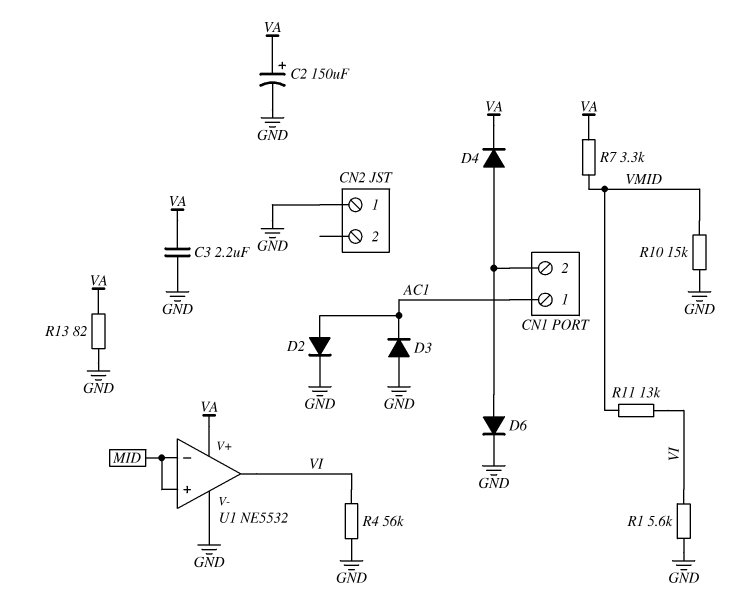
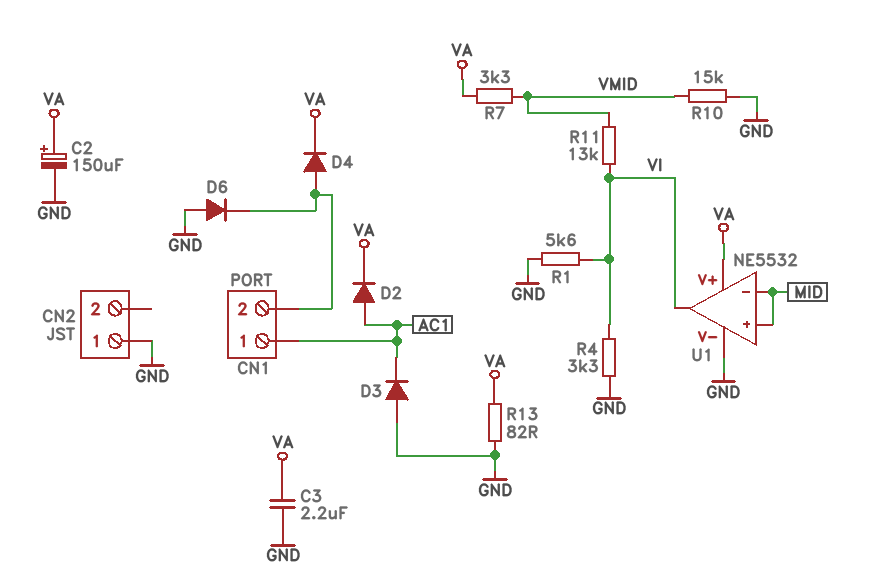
D2: diode (A AC1, K GND) -> diode (A AC1, K VA)
D6: diode (A CN1/2, K GND) -> diode (A GND, K CN1/2)
R4: 56k (GND, VI) -> 3.3k (GND, VI)

